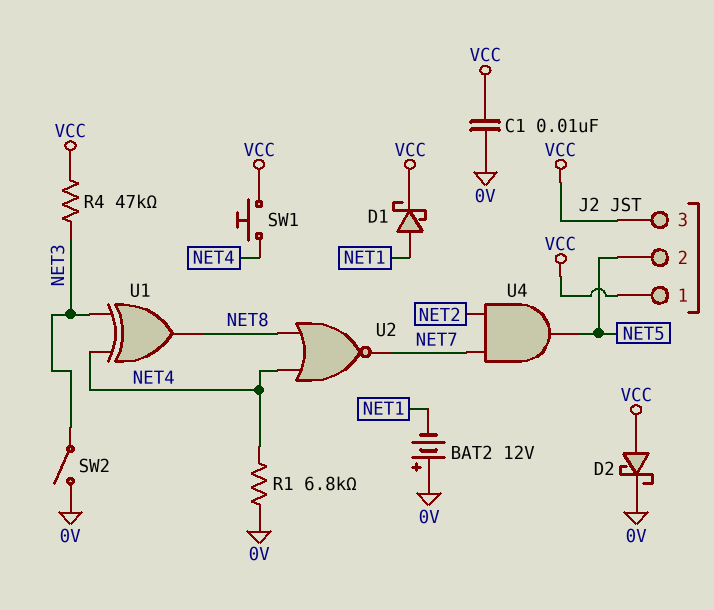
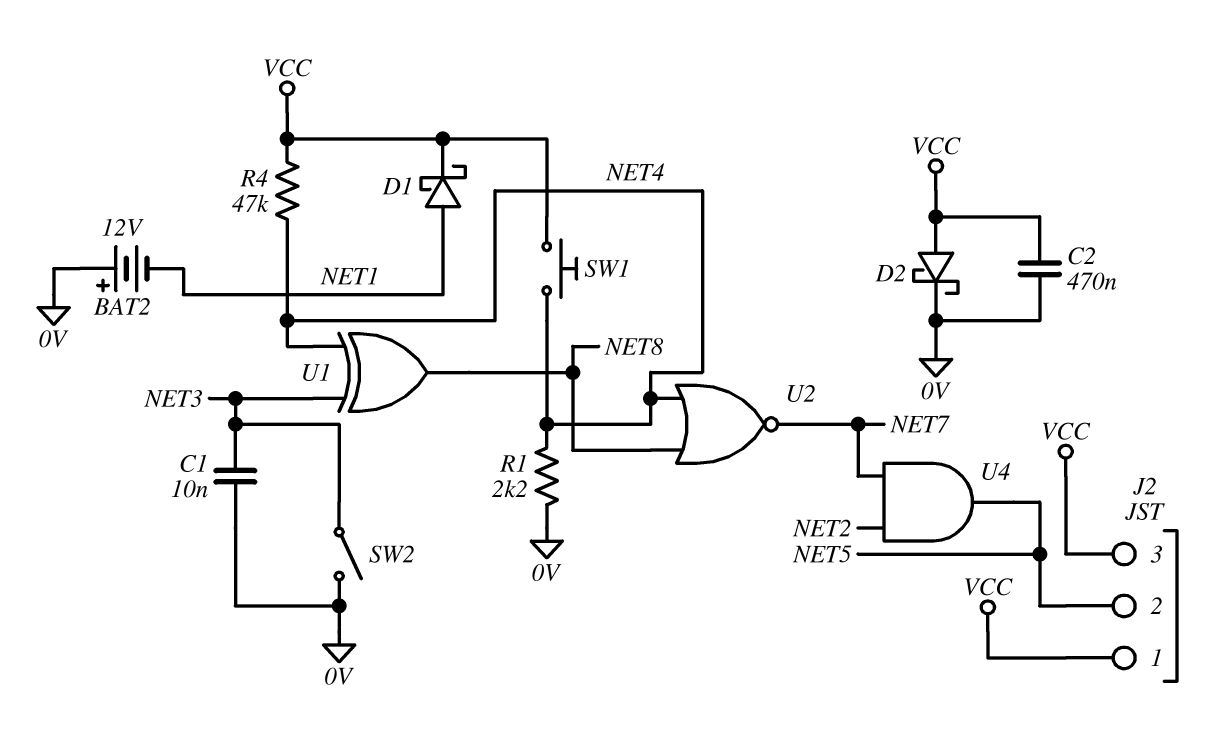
C1: 10nF (0V, VCC) -> 10nF (0V, NET3)
C2: none -> 470nF (0V, VCC)
R1: 6.8k (0V, NET4) -> 2.2k (0V, NET4)
R4: 47k (NET3, VCC) -> 47k (NET4, VCC)

